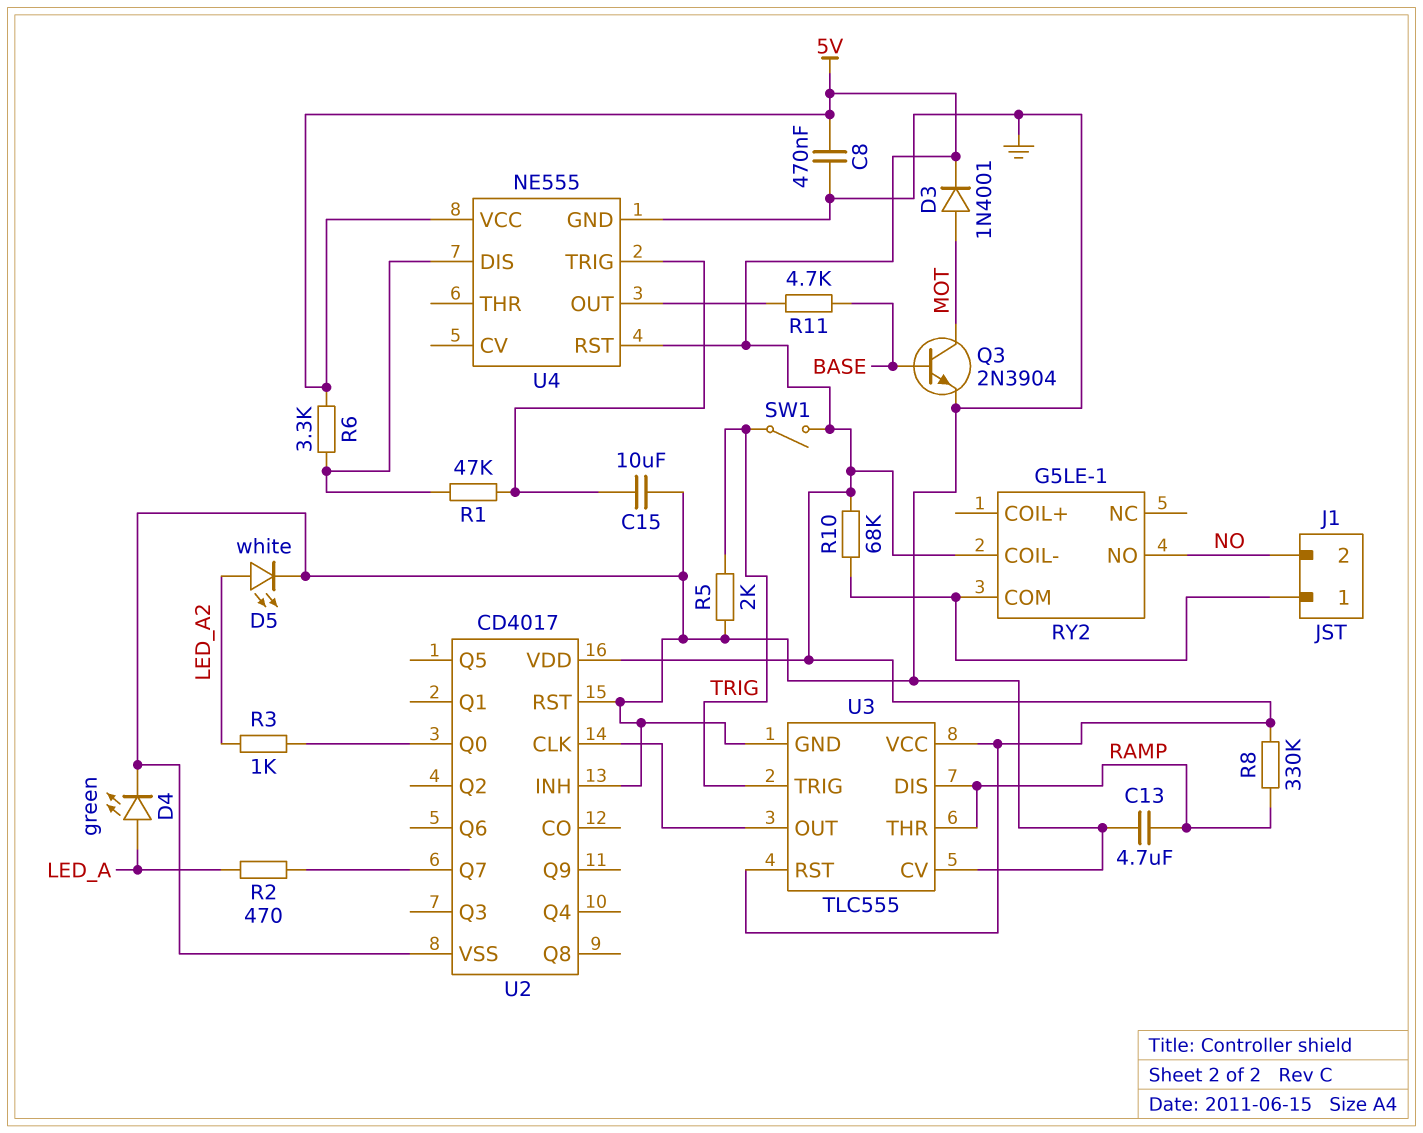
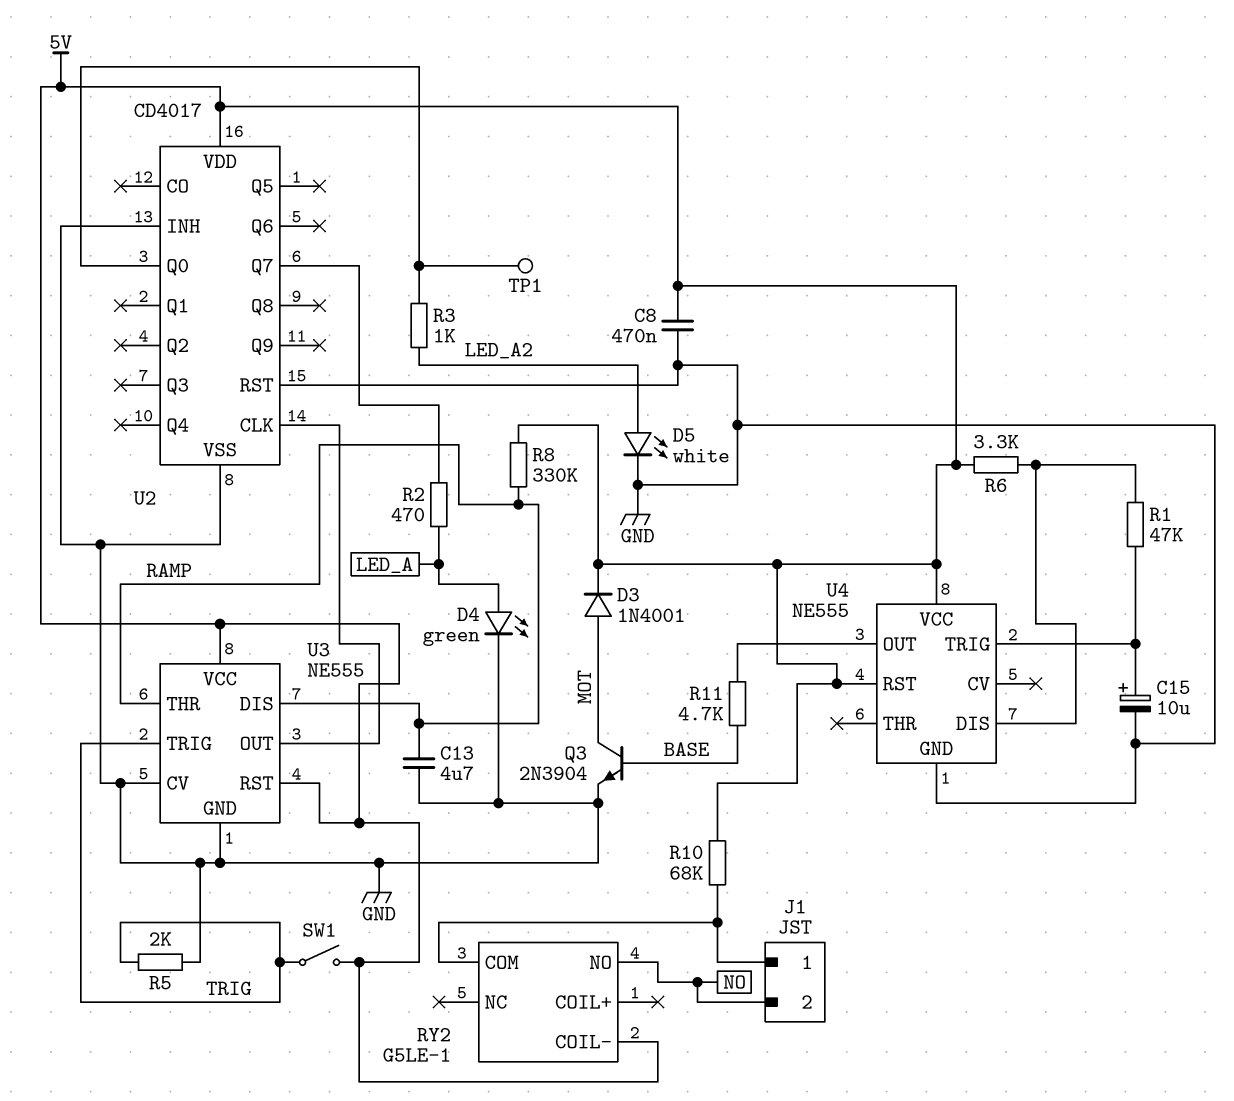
C15: 10uF (GND, U4/TRIG) -> 10uF (plus U4/TRIG, minus GND)
TP1: none -> test point (U2/Q0)
U3: TLC555 -> NE555

